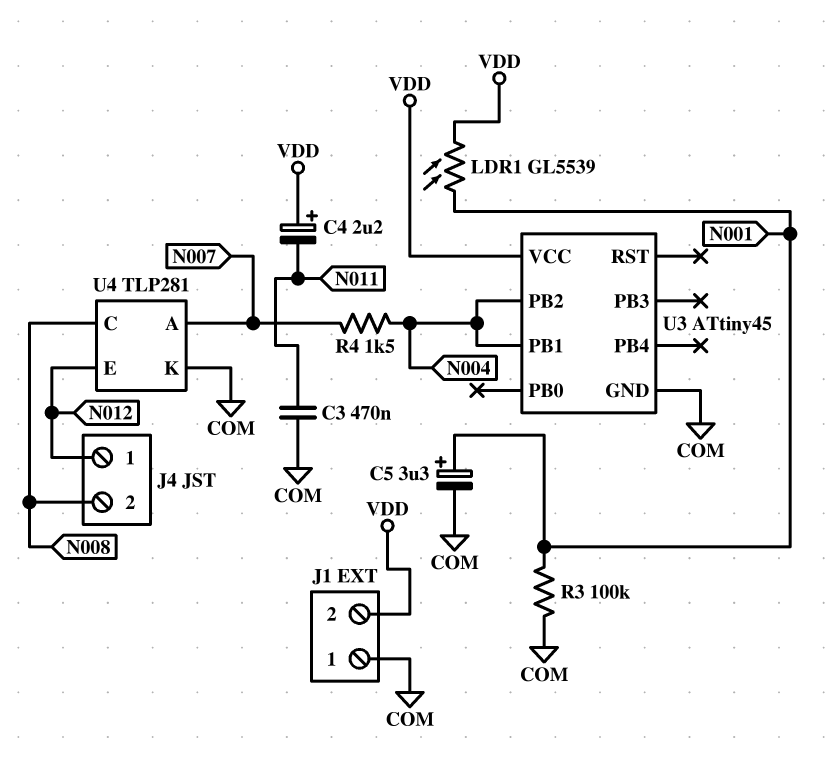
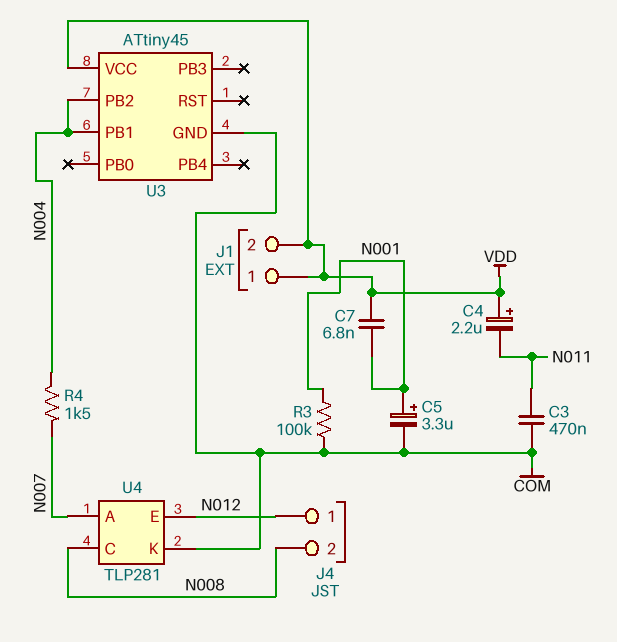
C7: none -> 6.8nF (N001, VDD)
J1 pin 1: COM -> VDD
LDR1: GL5539 (N001, VDD) -> none

